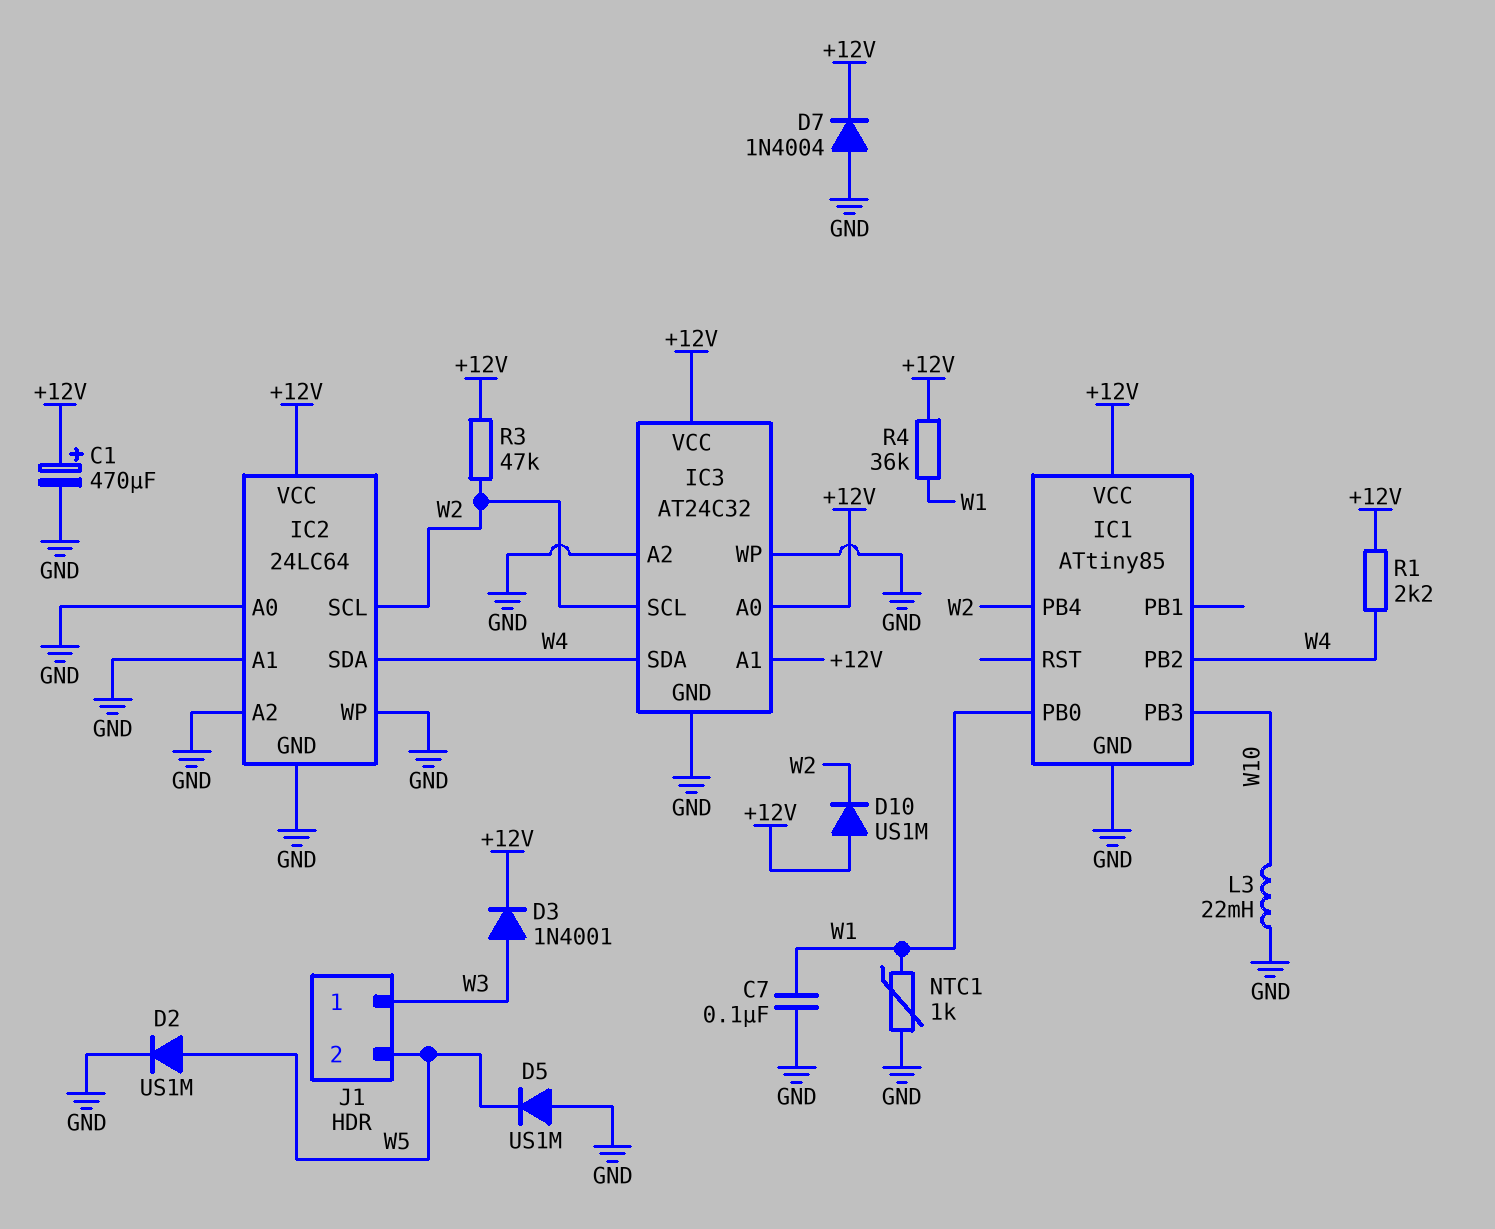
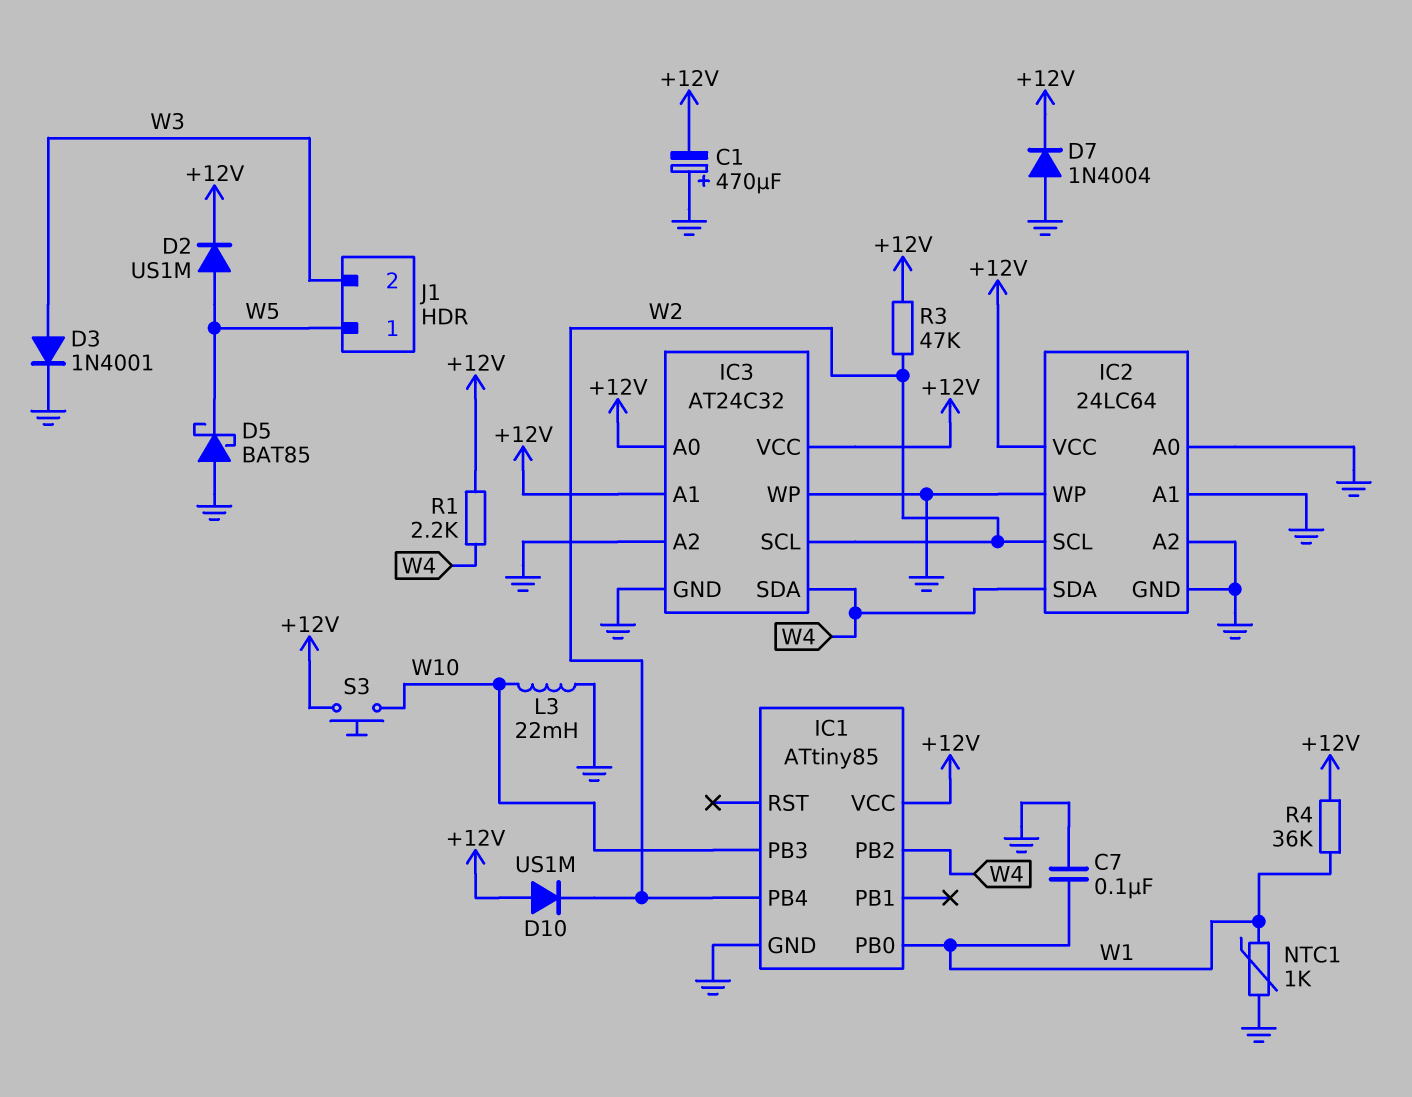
C1: 470uF (plus +12V, minus GND) -> 470uF (plus GND, minus +12V)
D2: diode US1M (A W5, K GND) -> diode US1M (A W5, K +12V)
D3: diode 1N4001 (A W3, K +12V) -> diode 1N4001 (A W3, K GND)
D5: diode US1M (A GND, K W5) -> schottky BAT85 (A GND, K W5)
J1 pin 1: W3 -> W5
J1 pin 2: W5 -> W3
S3: none -> button (+12V, W10)

